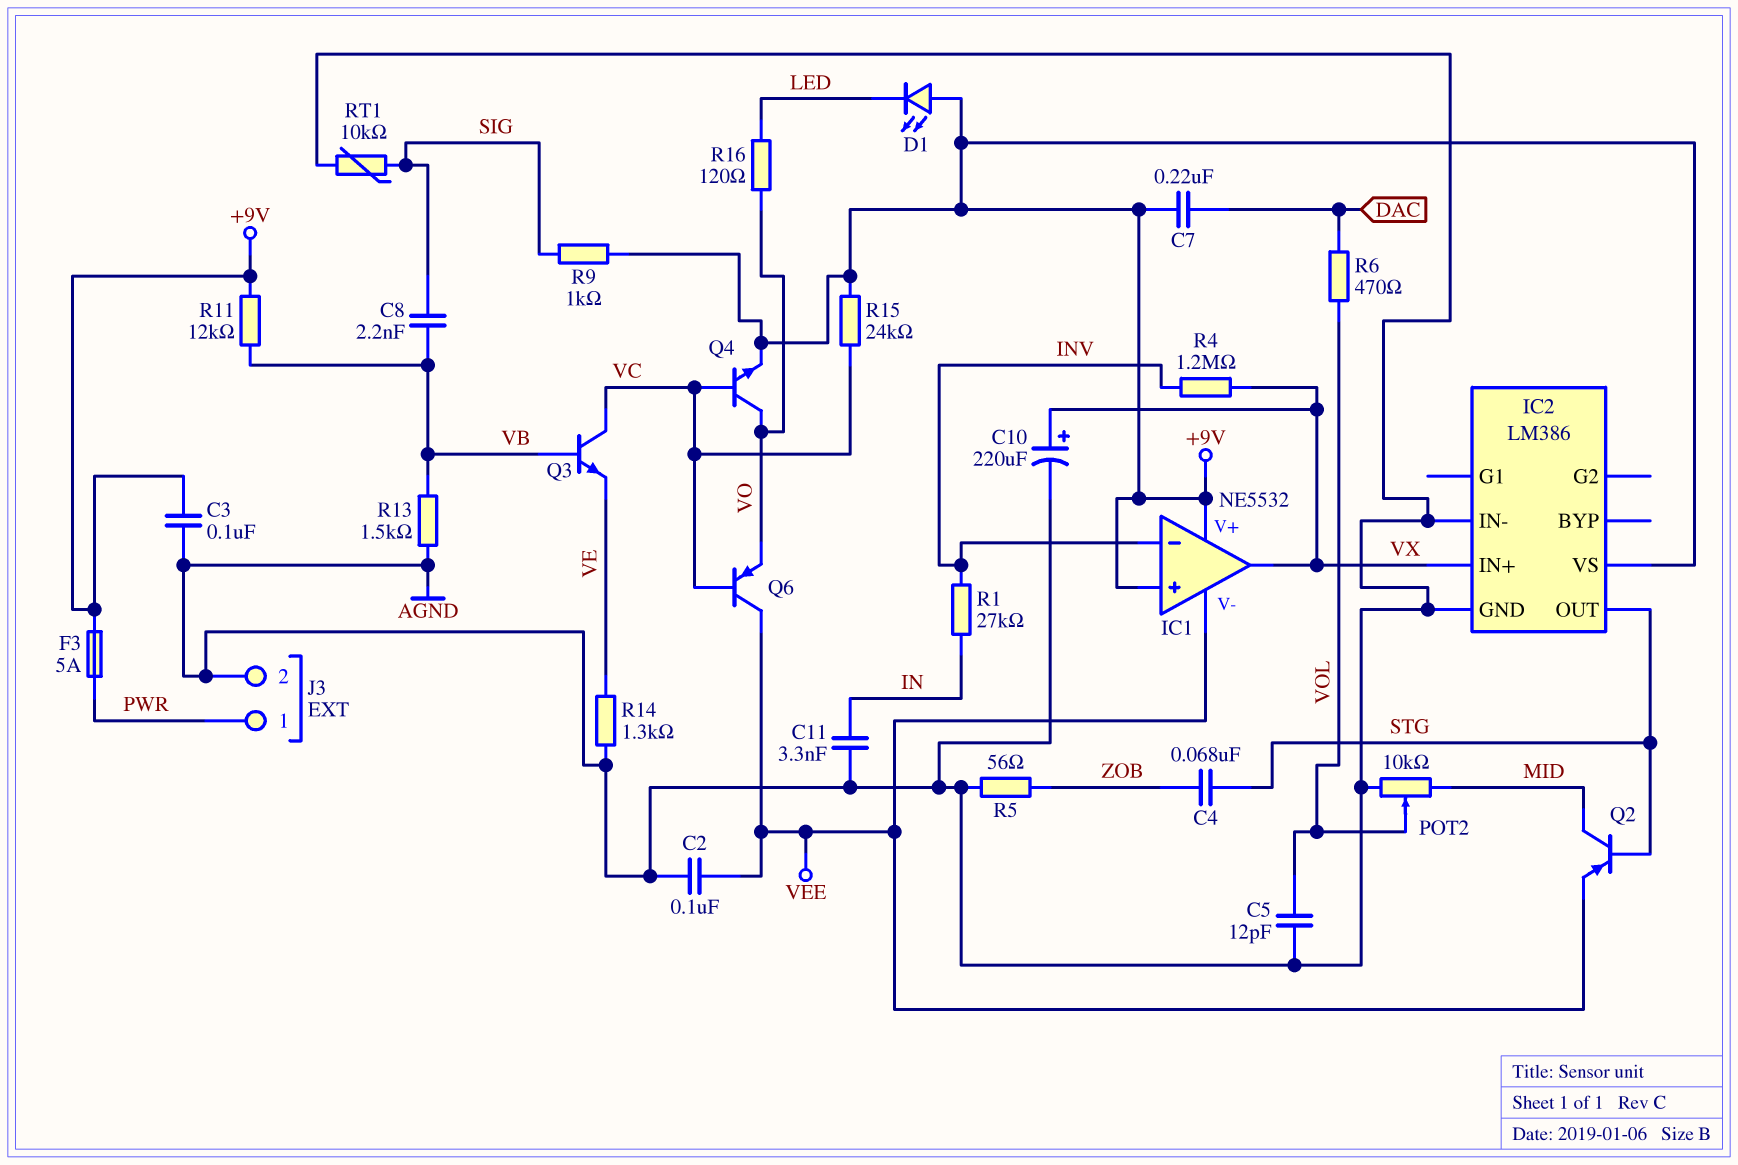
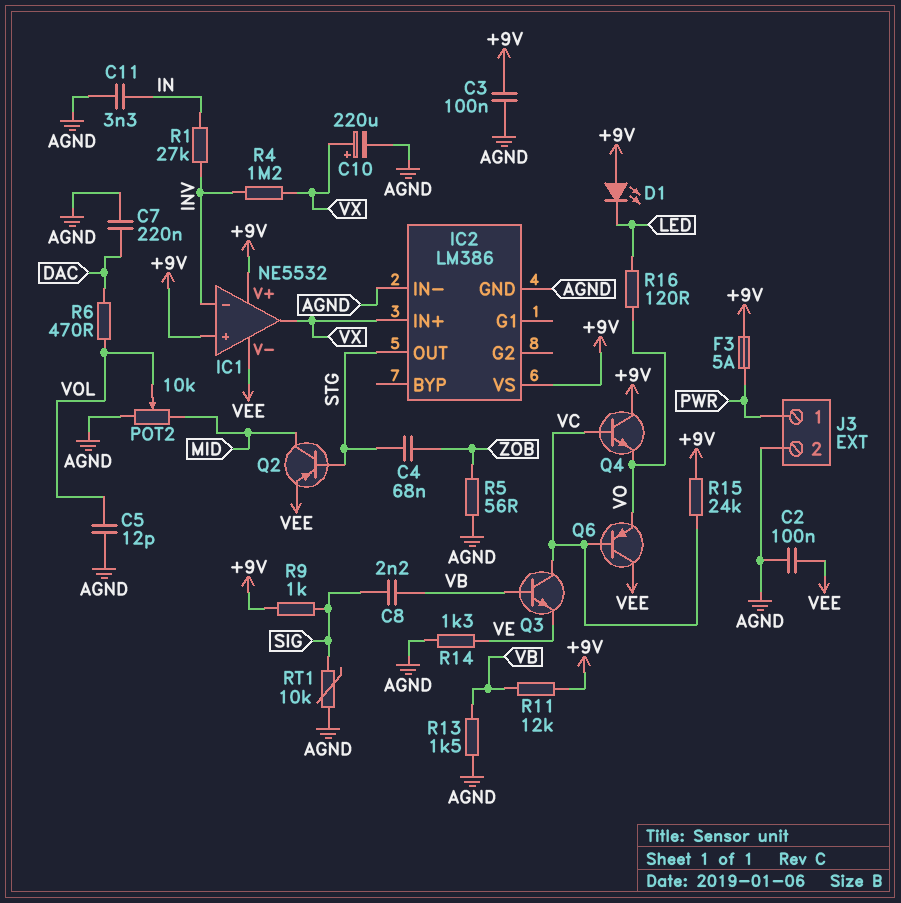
C7: 220nF (+9V, DAC) -> 220nF (AGND, DAC)
Q4: NPN (B VC, C VO, E +9V) -> NPN (B VC, C +9V, E VO)

